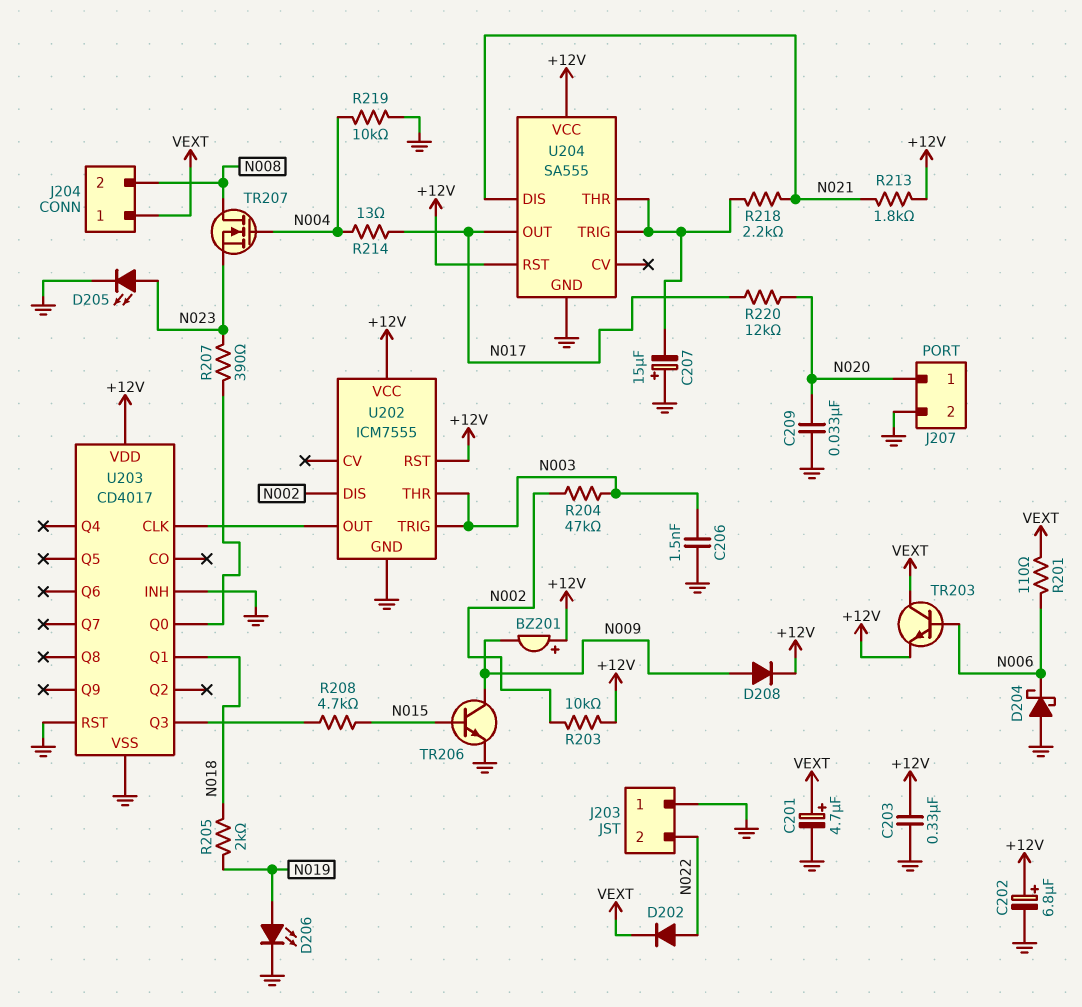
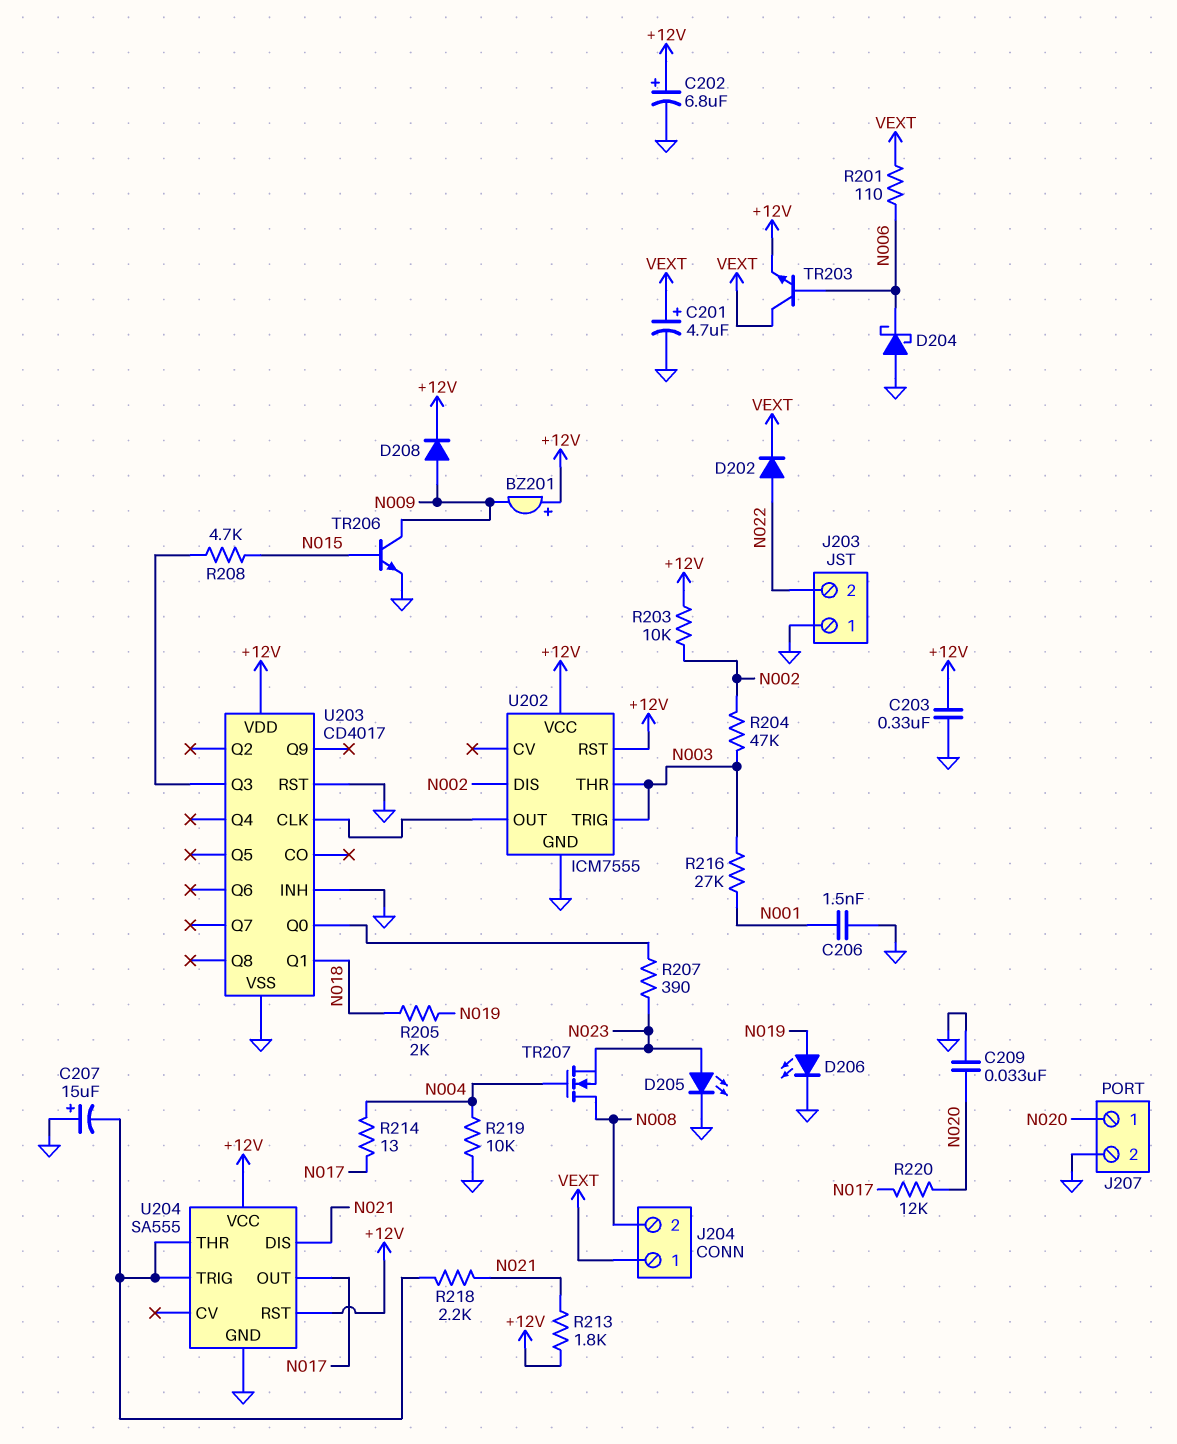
C206: 1.5nF (GND, N003) -> 1.5nF (GND, N001)
R216: none -> 27k (N001, N003)

